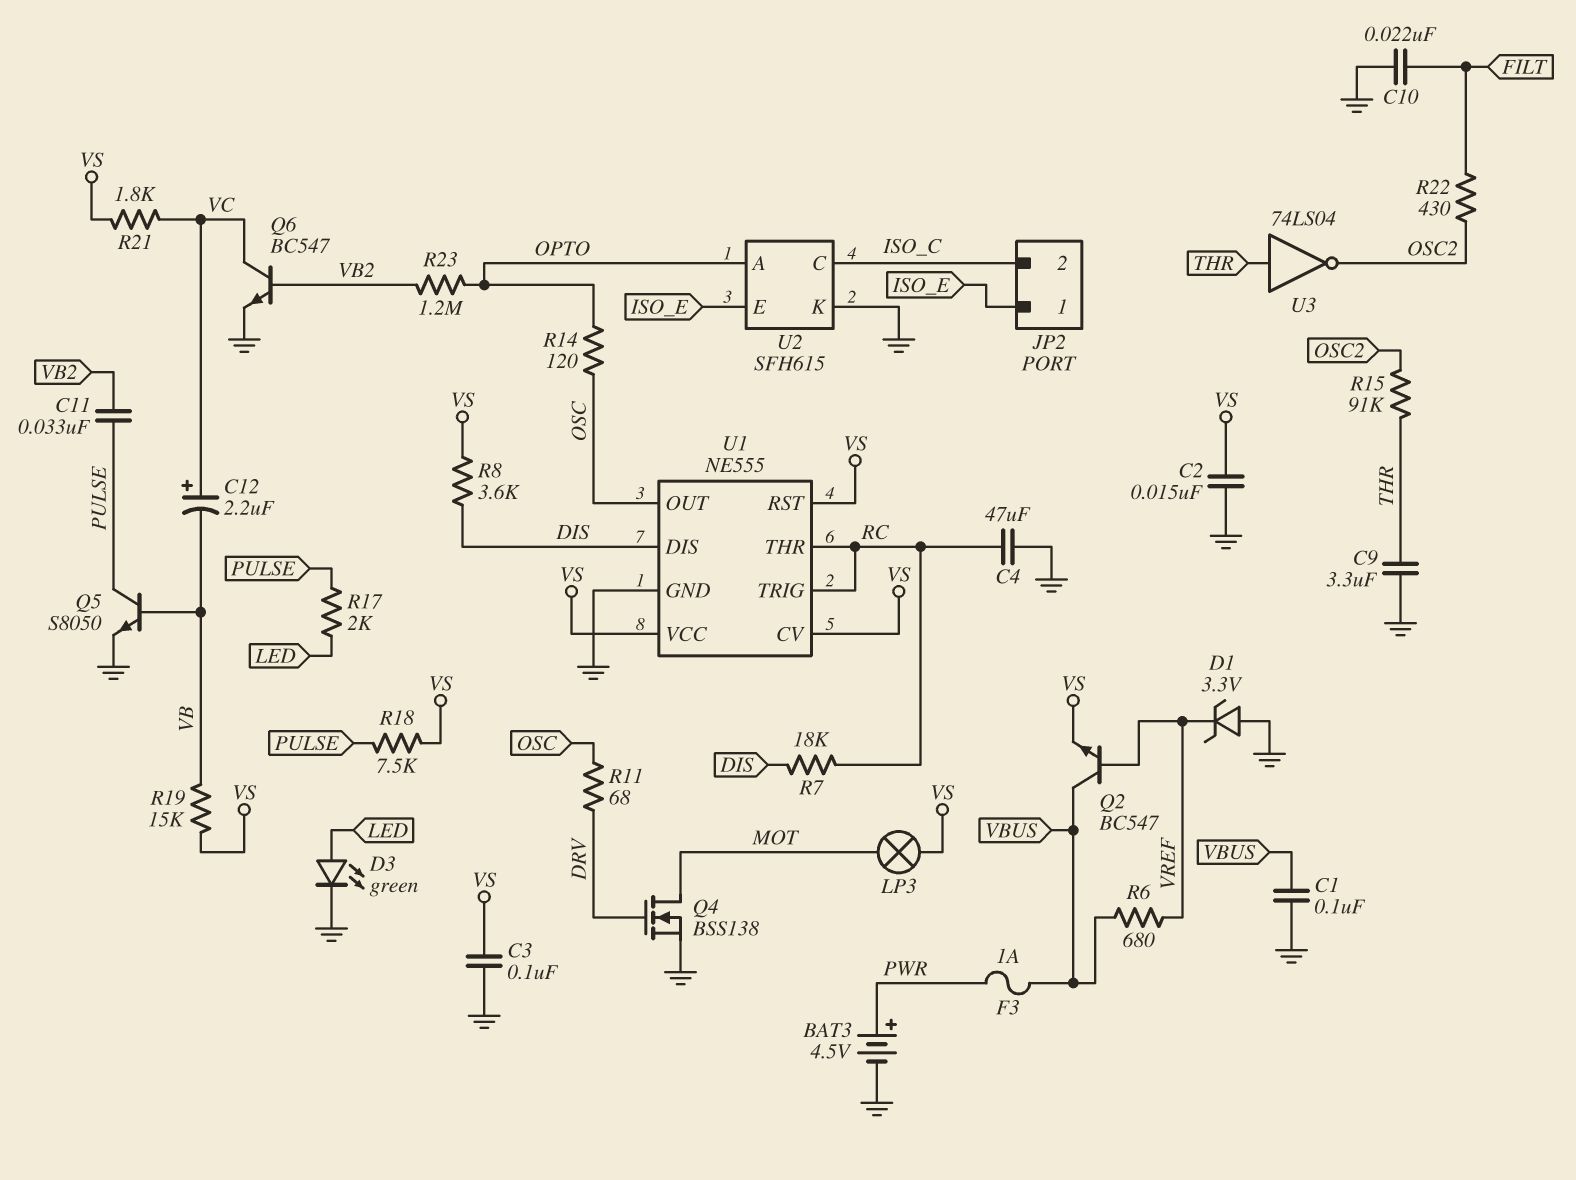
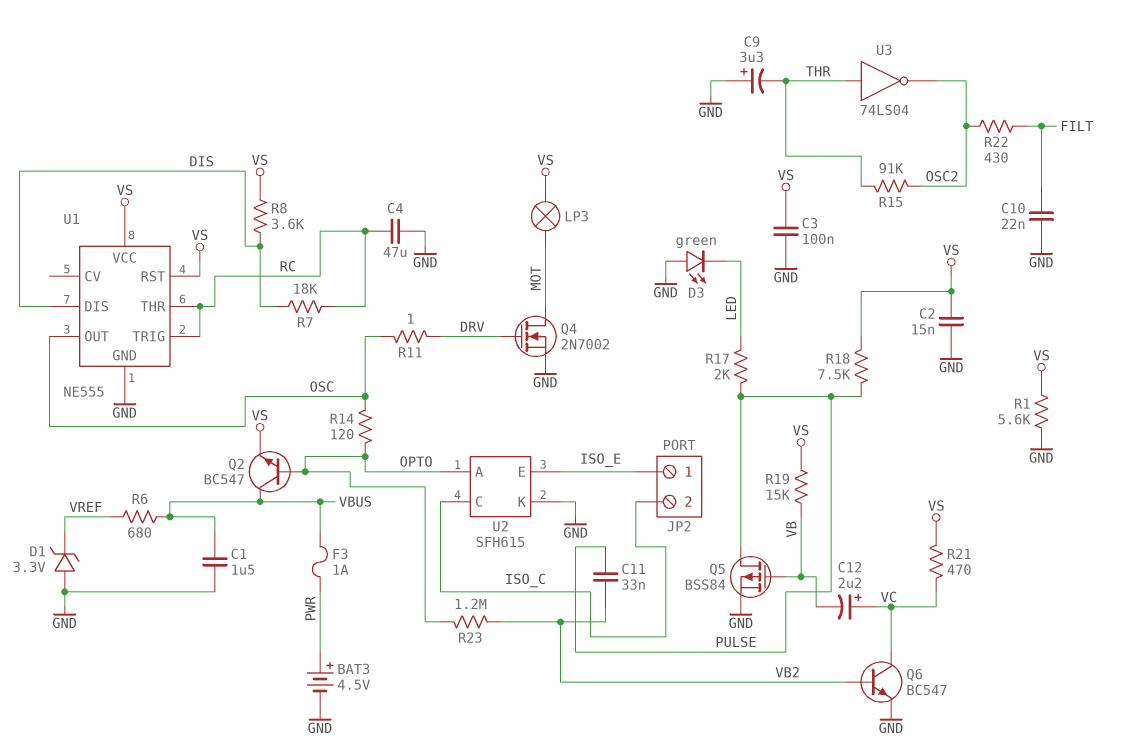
C1: 100nF (GND, VBUS) -> 1.5uF (GND, VBUS)
C9: 3.3uF (GND, THR) -> 3.3uF (plus GND, minus THR)
D3: LED green (A LED, K GND) -> LED green (A GND, K LED)
Q2: NPN BC547 (B VREF, C VBUS, E VS) -> NPN BC547 (B OPTO, C VBUS, E VS)
Q4: NMOS BSS138 (G DRV, D MOT, S GND) -> NMOS 2N7002 (G DRV, D MOT, S GND)
Q5: NPN S8050 (B VB, C PULSE, E GND) -> PMOS BSS84 (G VB, D PULSE, S GND)
R1: none -> 5.6k (GND, VS)
R11: 68 (DRV, OSC) -> 1 (DRV, OSC)
R21: 1.8k (VC, VS) -> 470 (VC, VS)
U1 pin CV: VS -> none

